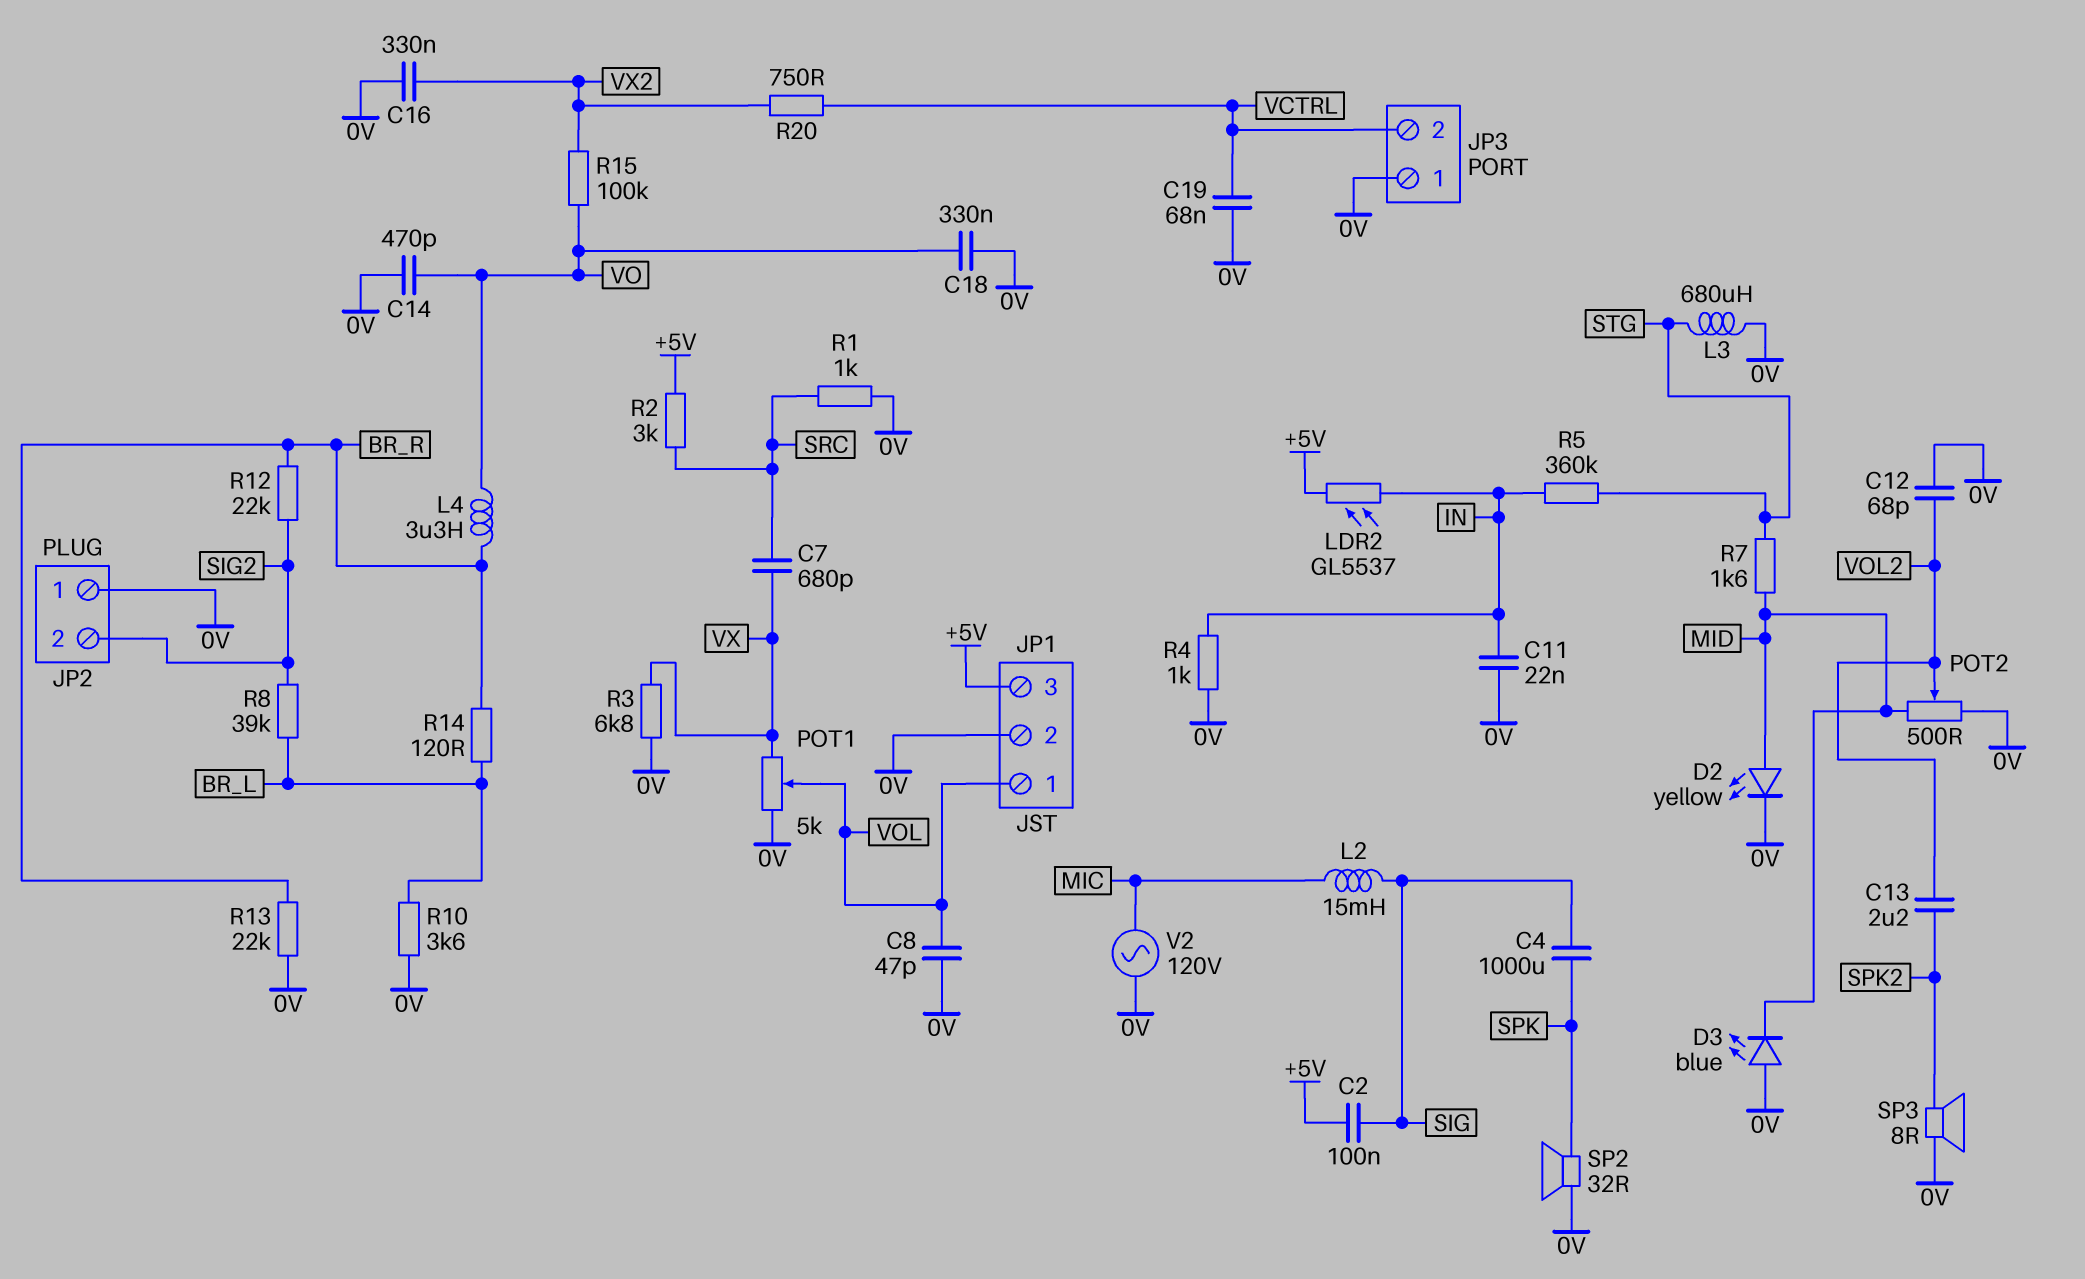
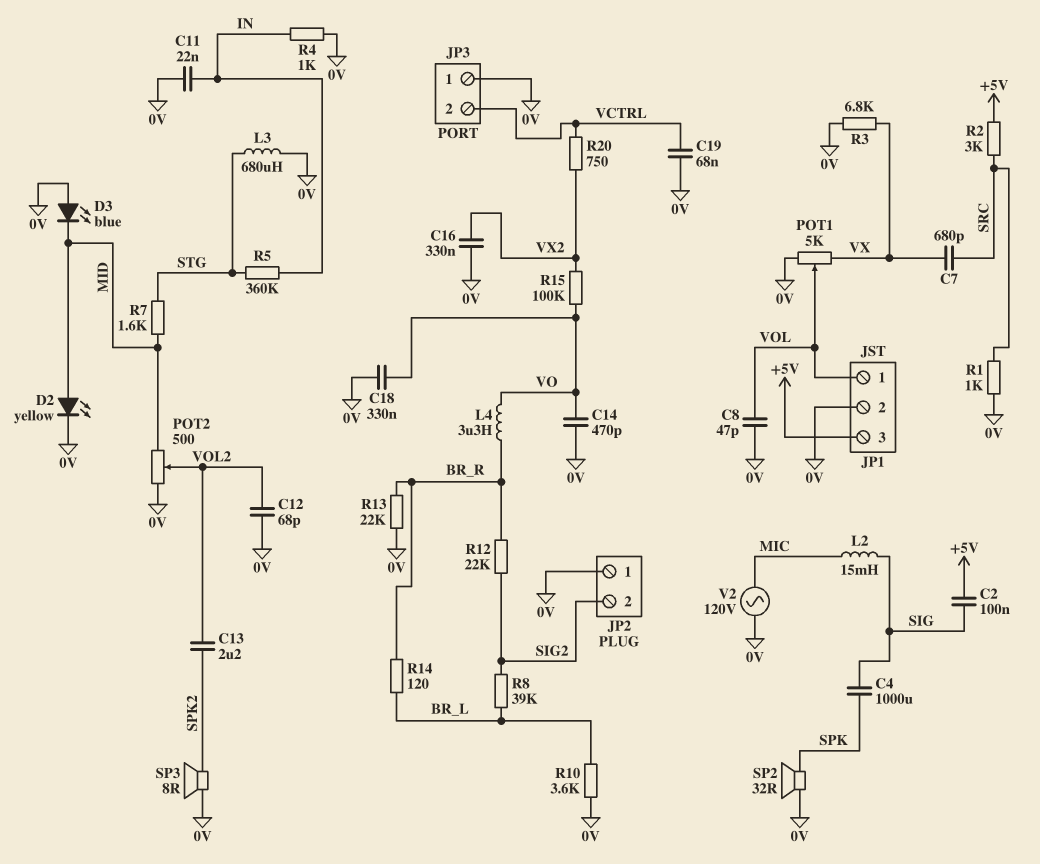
LDR2: GL5537 (+5V, IN) -> none

